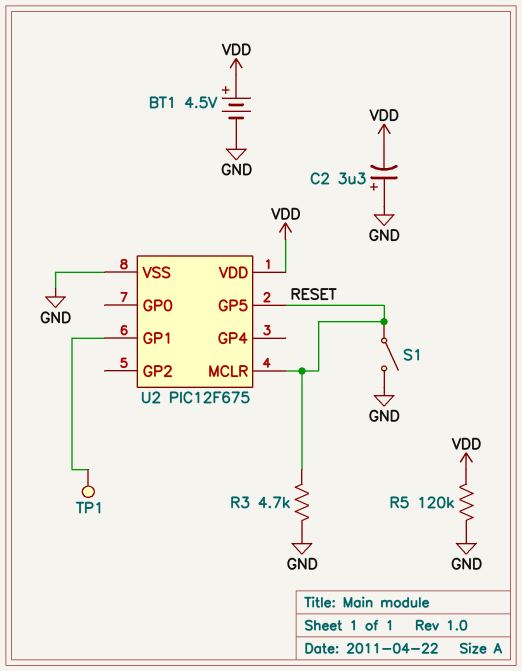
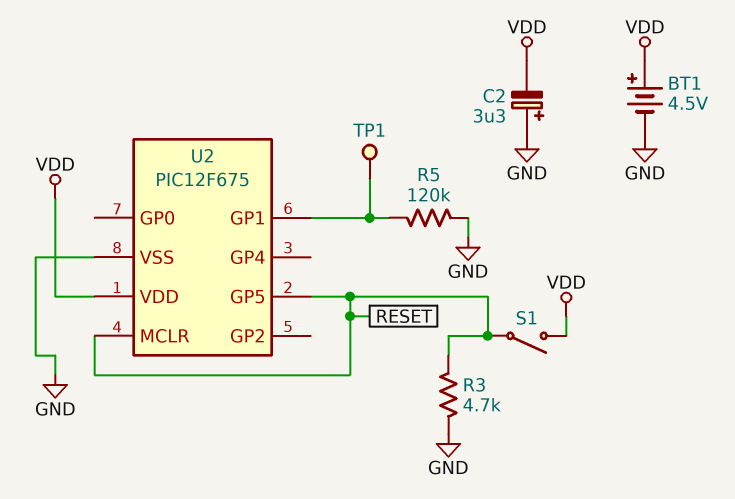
R5: 120k (GND, VDD) -> 120k (GND, U2/GP1)
S1: switch (GND, RESET) -> switch (RESET, VDD)

